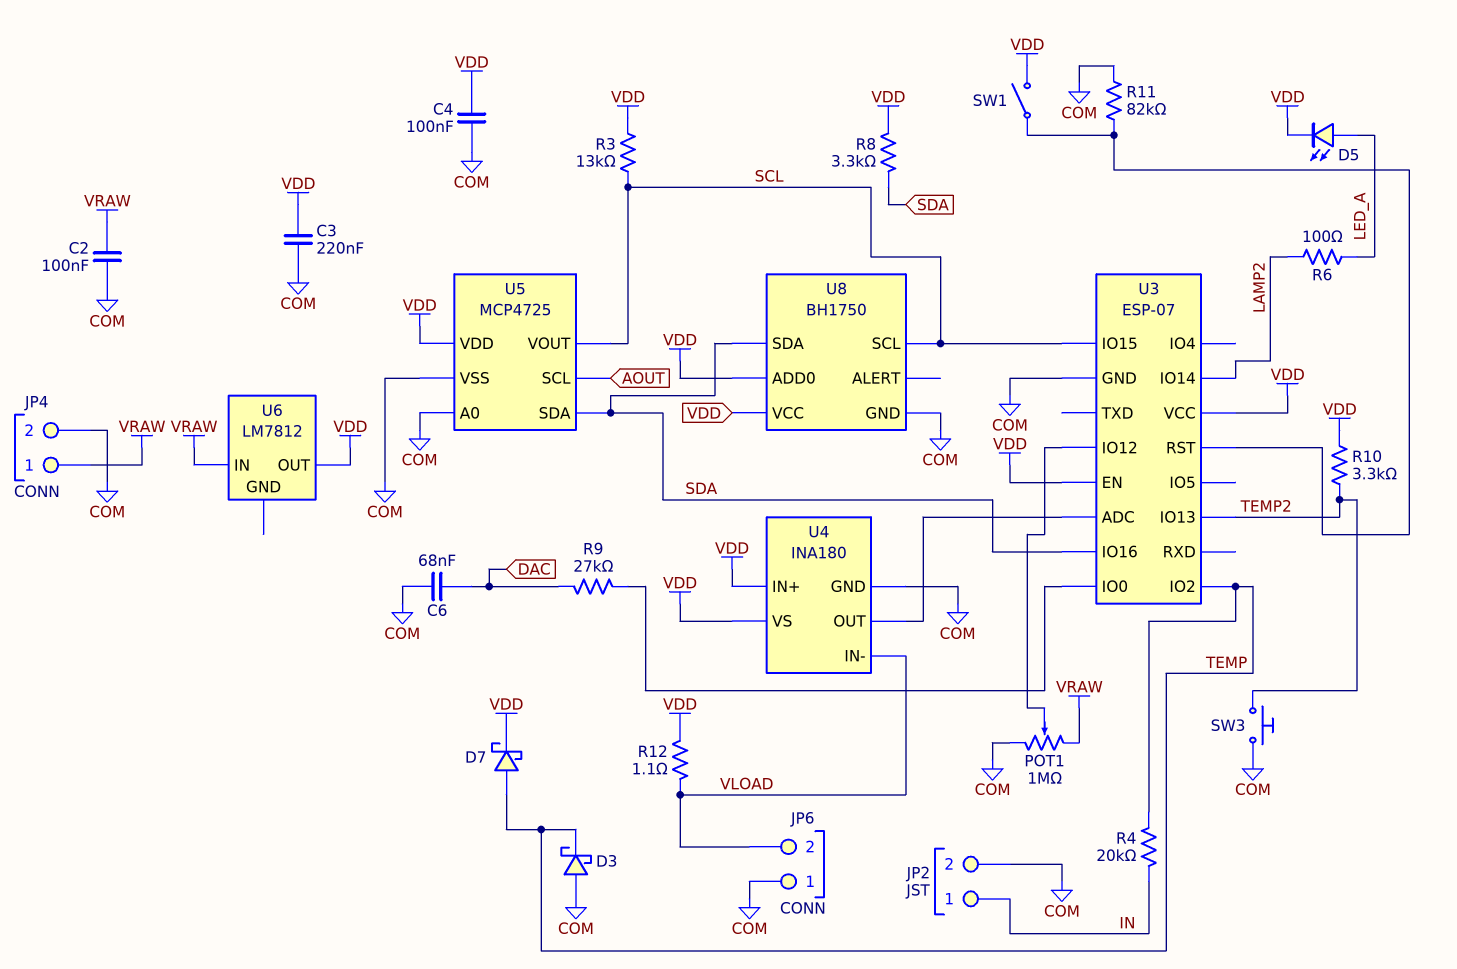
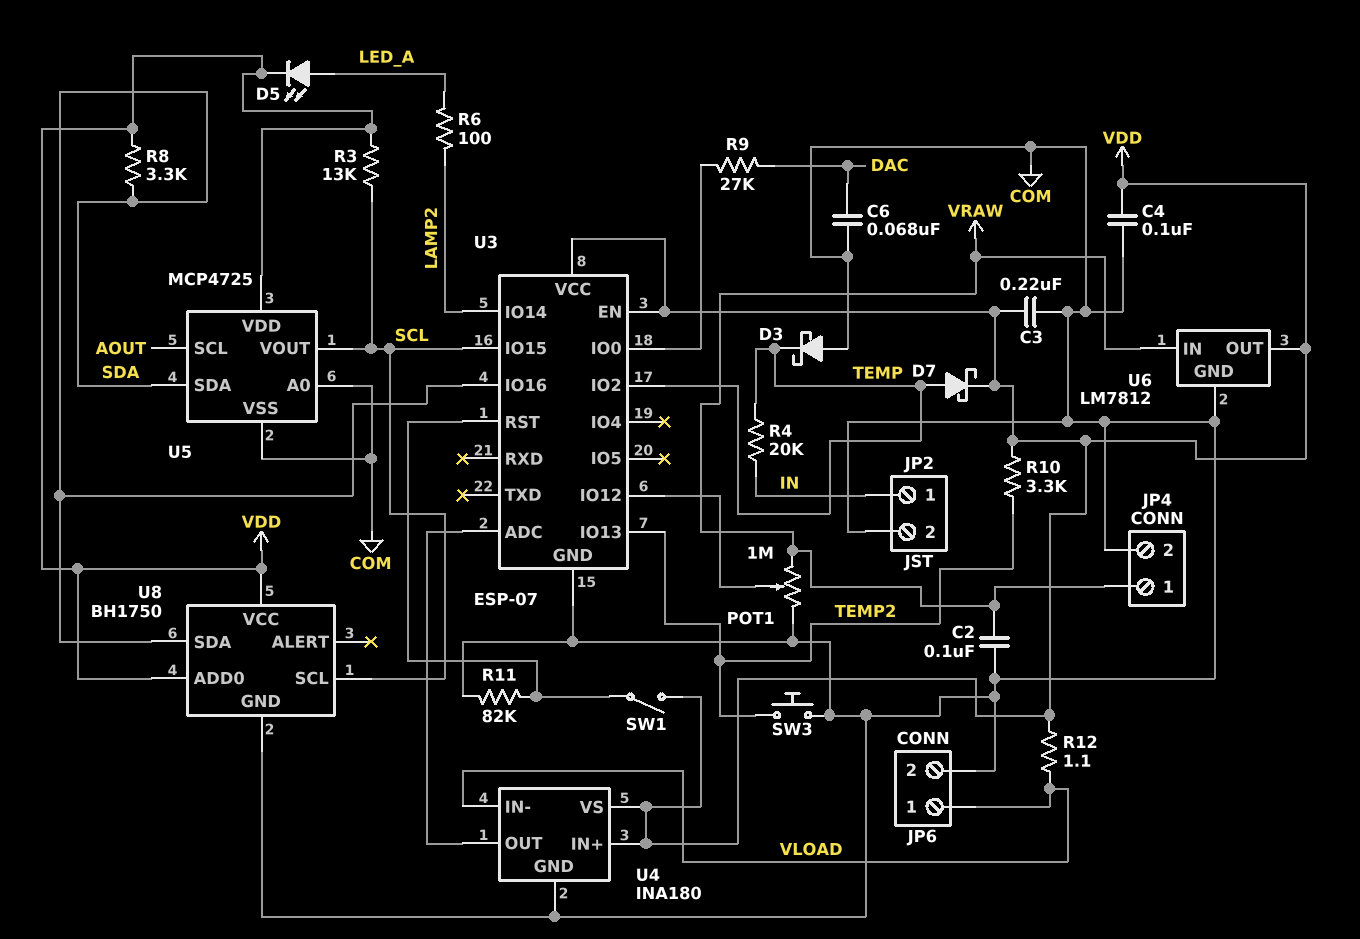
JP6 pin 1: COM -> VLOAD
JP6 pin 2: VLOAD -> COM
U6 pin GND: none -> COM

